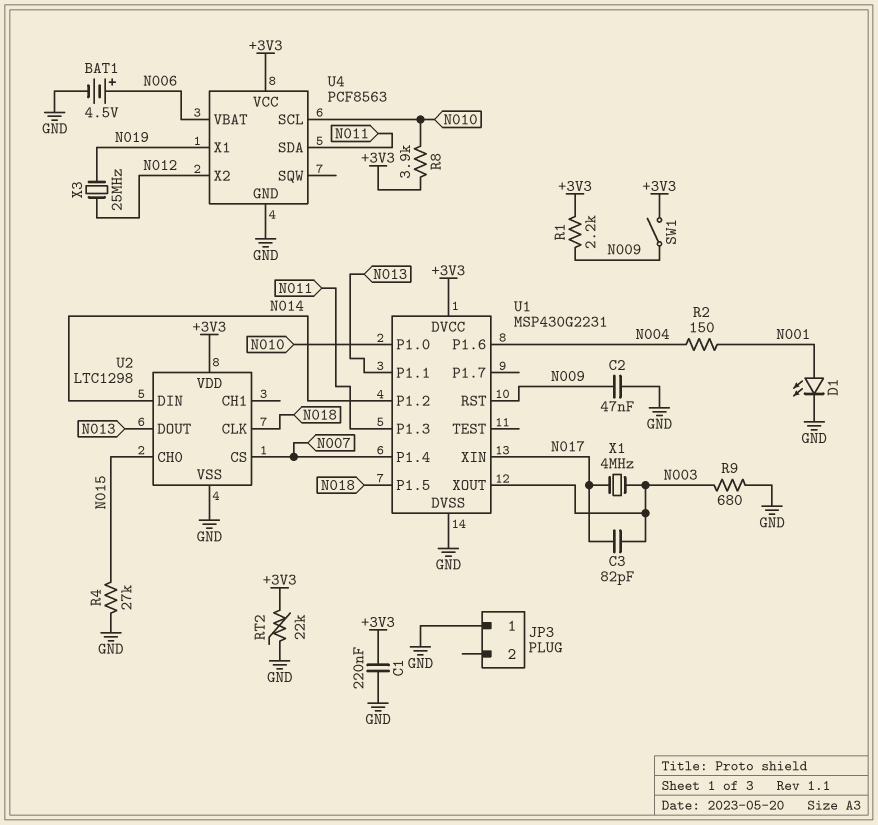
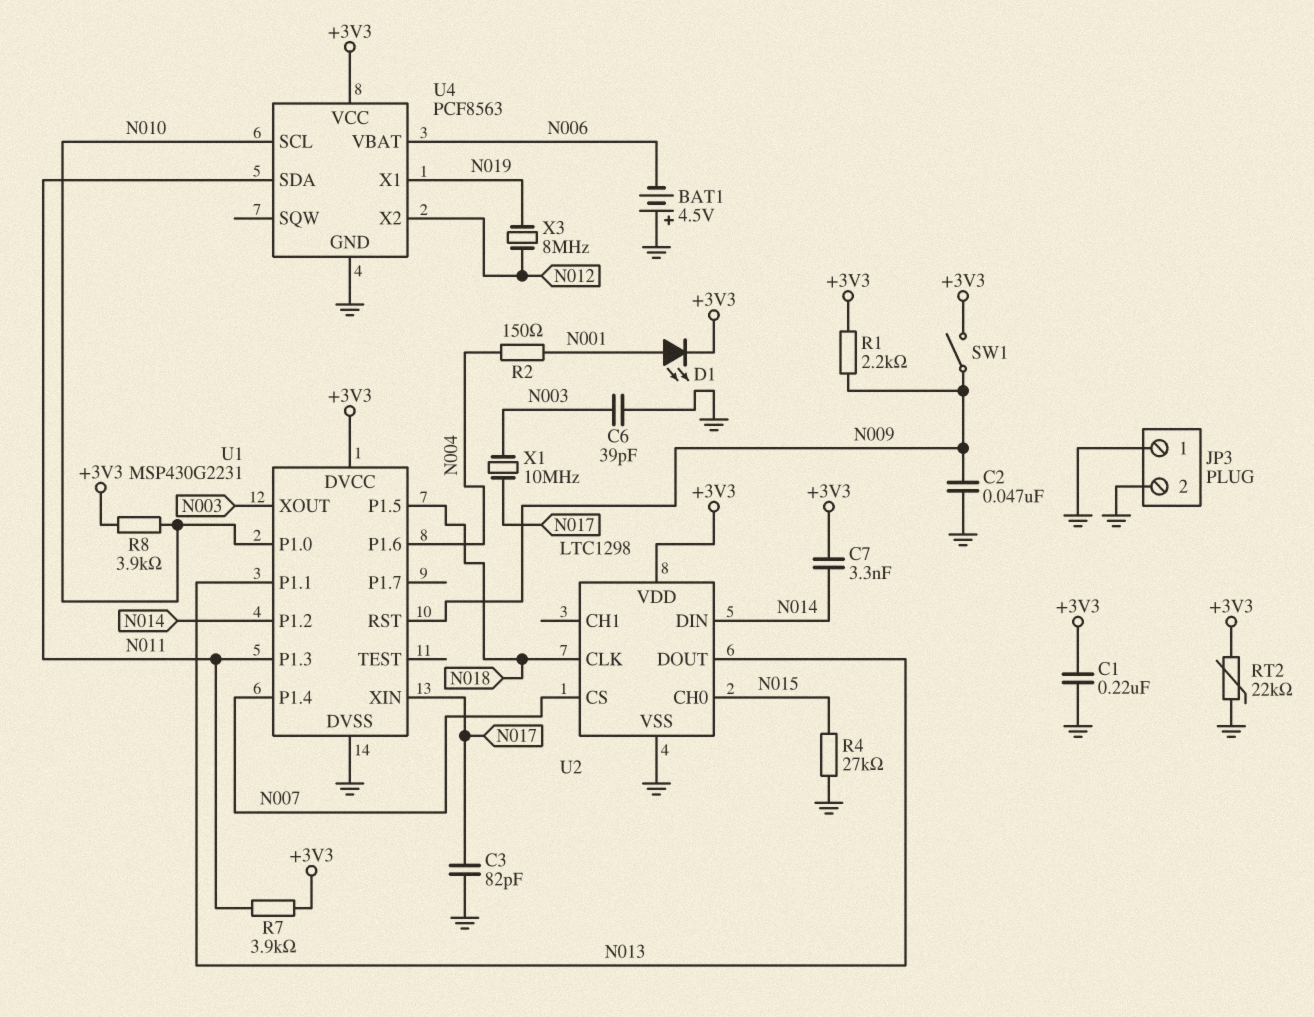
BAT1: 4.5V (plus N006, minus GND) -> 4.5V (plus GND, minus N006)
C3: 82pF (N003, N017) -> 82pF (GND, N017)
C6: none -> 39pF (GND, N003)
C7: none -> 3.3nF (+3V3, N014)
D1: LED (A N001, K GND) -> LED (A N001, K +3V3)
JP3 pin 2: none -> GND
R7: none -> 3.9k (+3V3, N011)
R9: 680 (GND, N003) -> none
X1: 4MHz (N003, N017) -> 10MHz (N003, N017)
X3: 25MHz (N012, N019) -> 8MHz (N012, N019)

